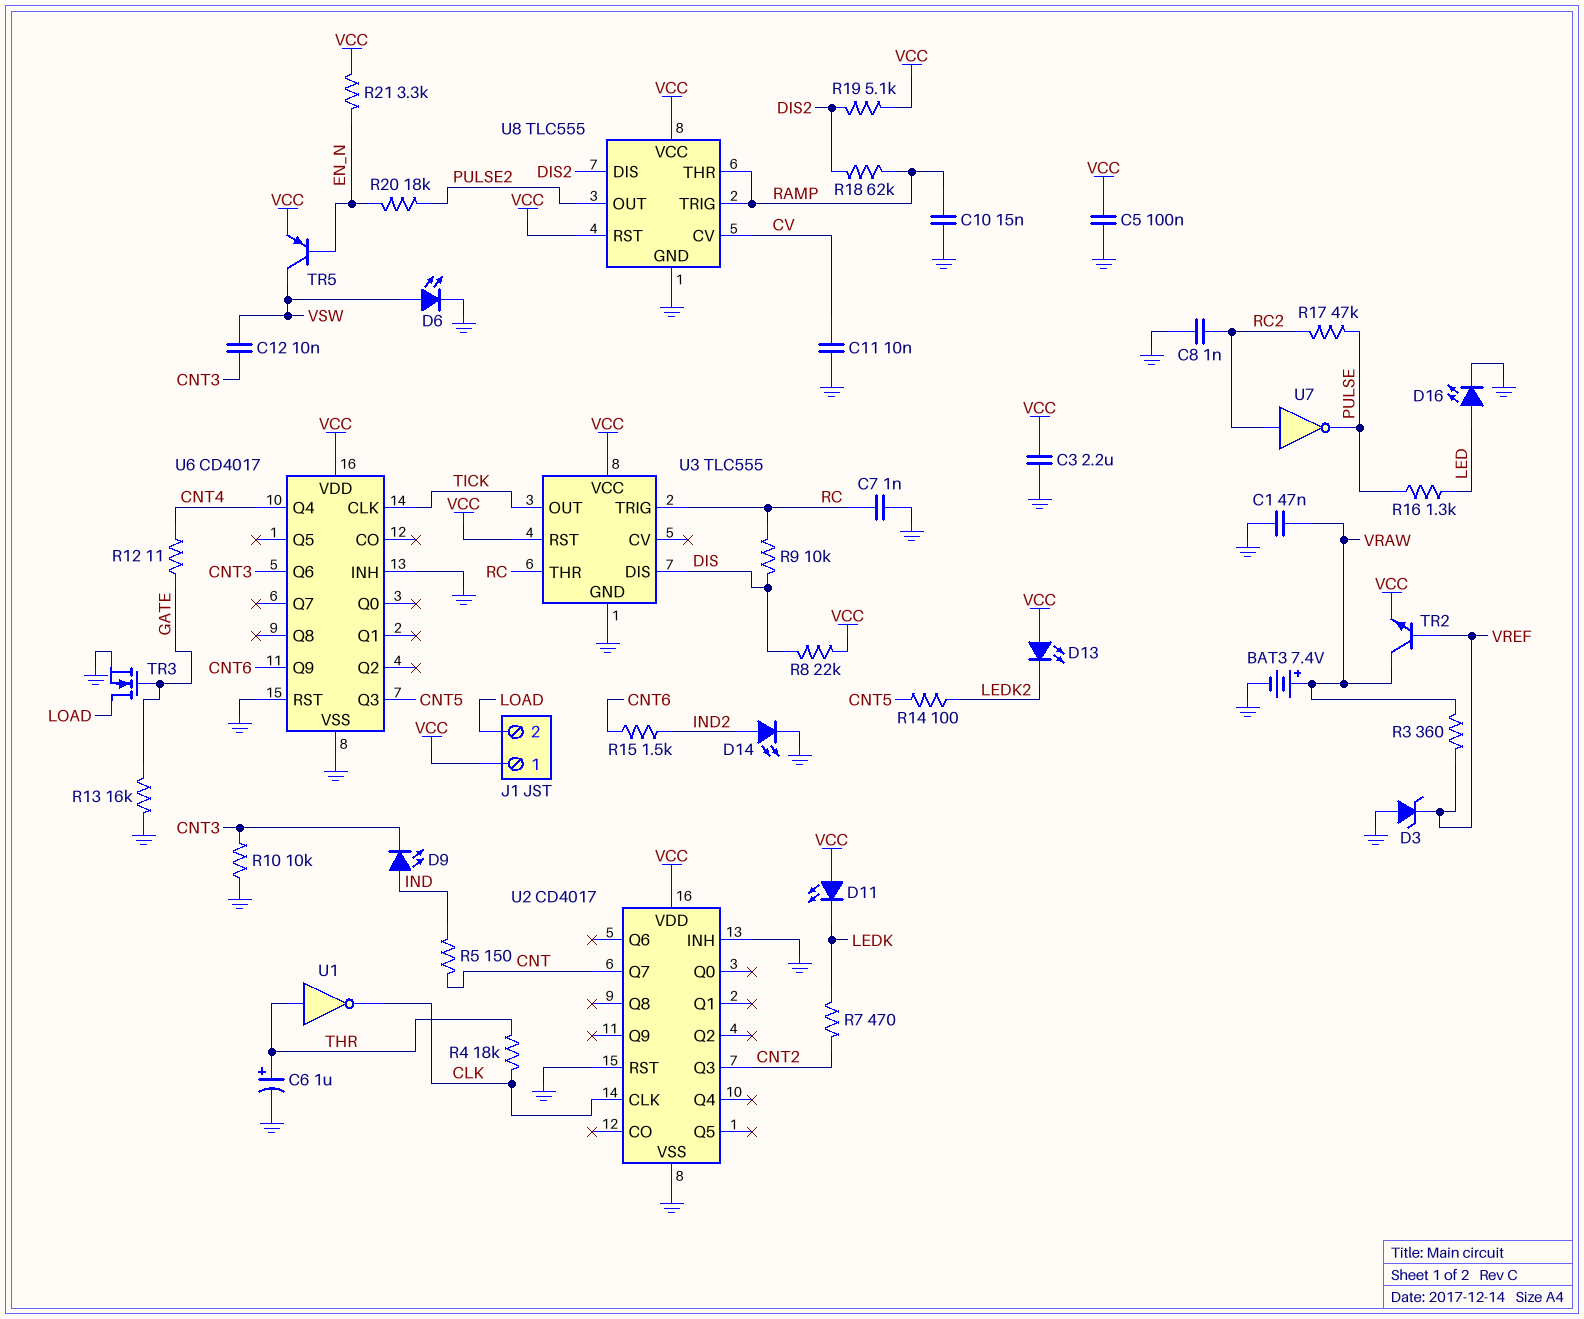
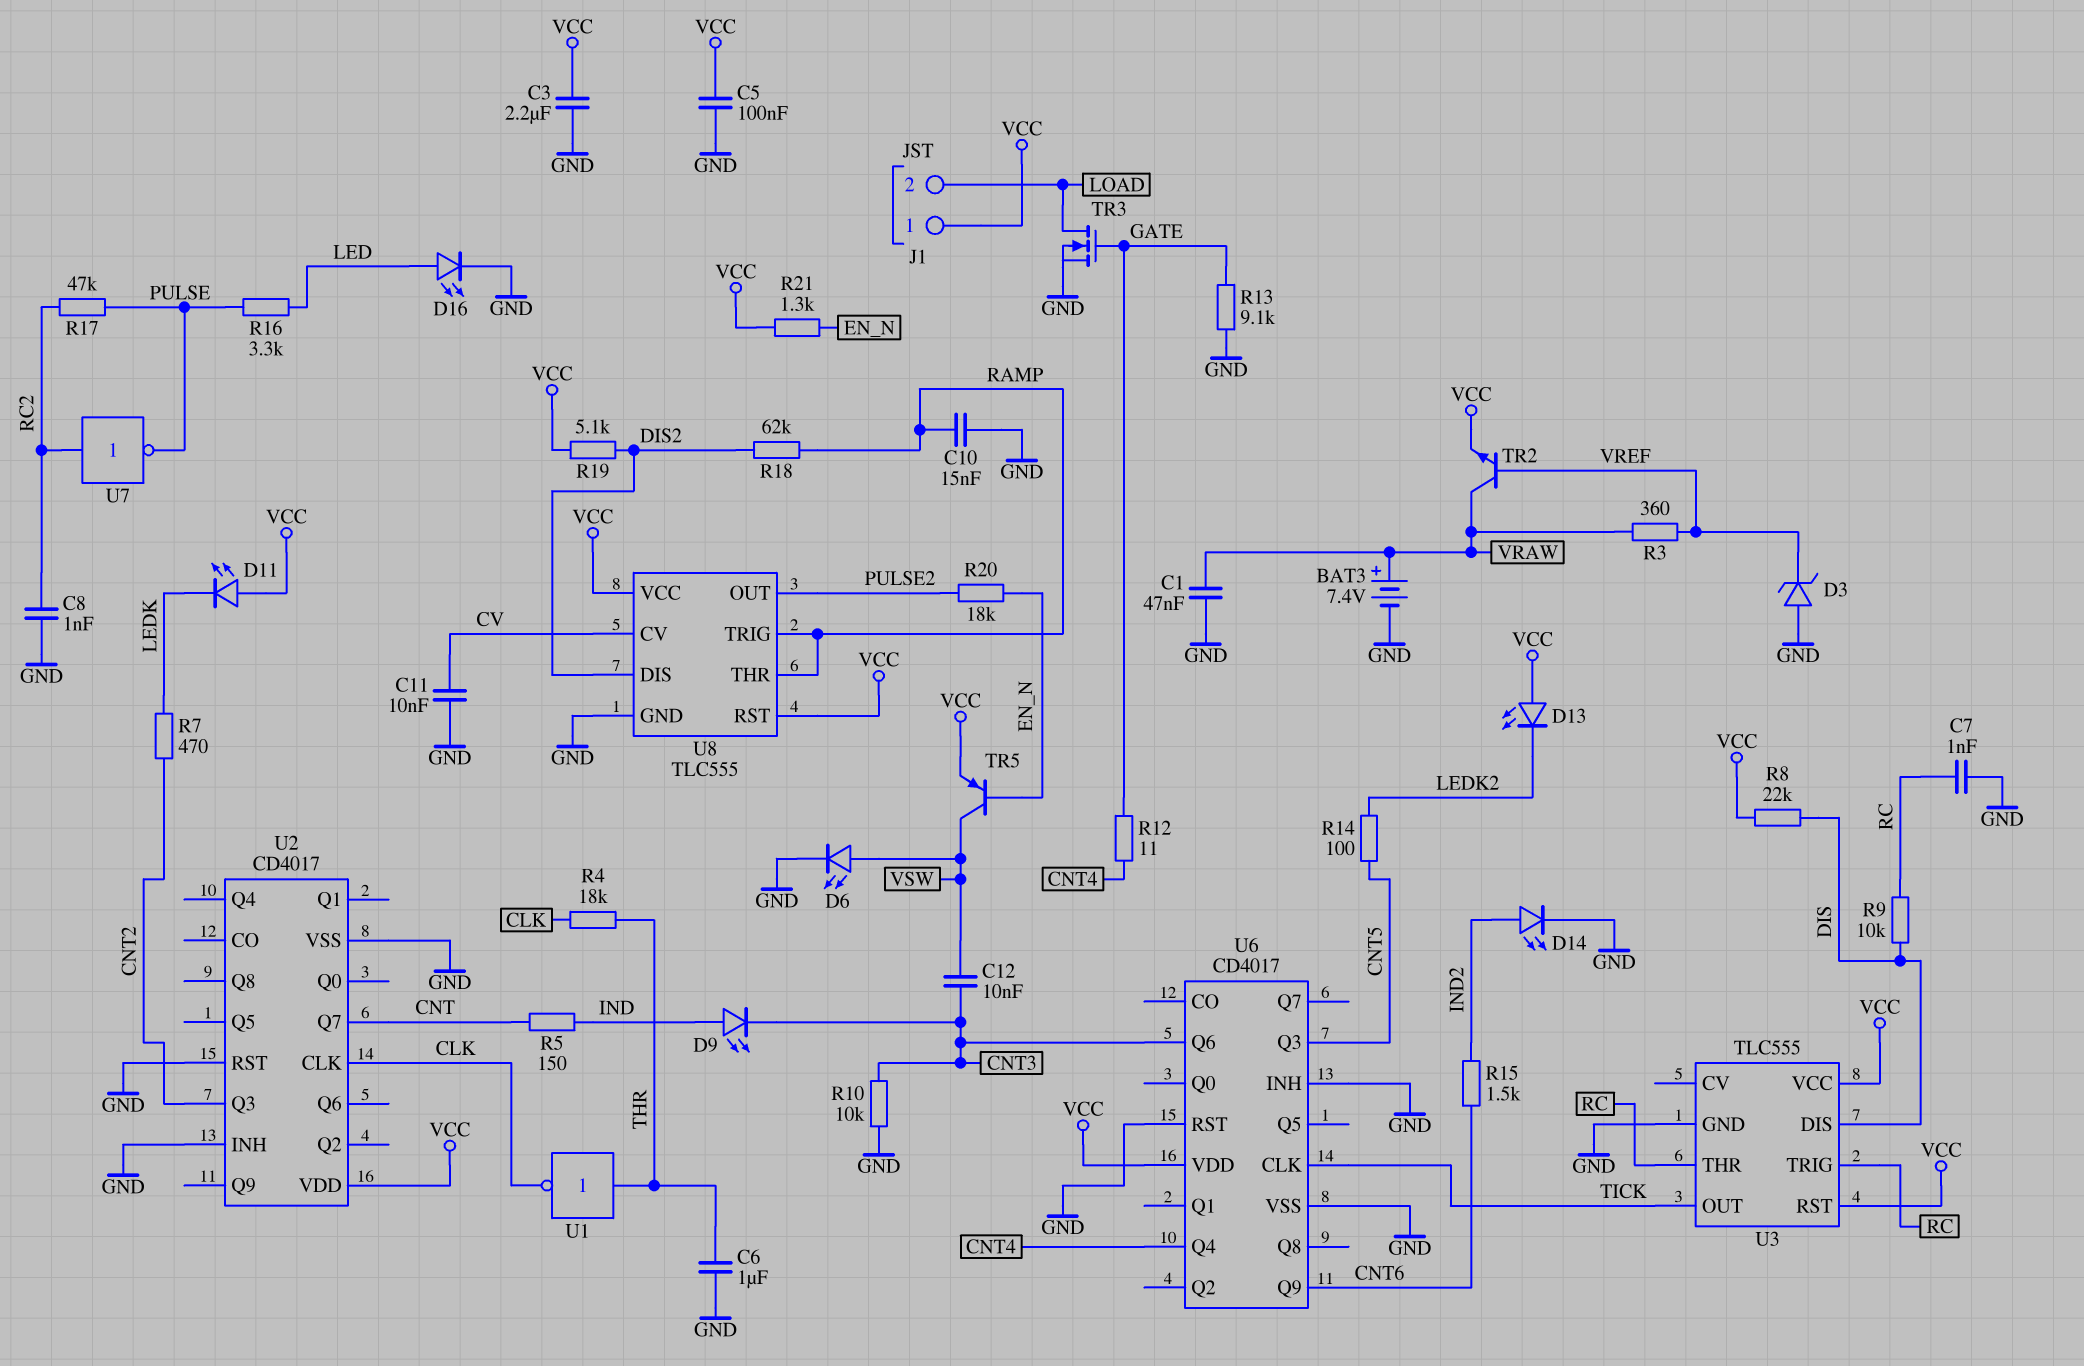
C6: 1uF (plus THR, minus GND) -> 1uF (GND, THR)
R13: 16k (GATE, GND) -> 9.1k (GATE, GND)
R16: 1.3k (LED, PULSE) -> 3.3k (LED, PULSE)
R21: 3.3k (EN_N, VCC) -> 1.3k (EN_N, VCC)

